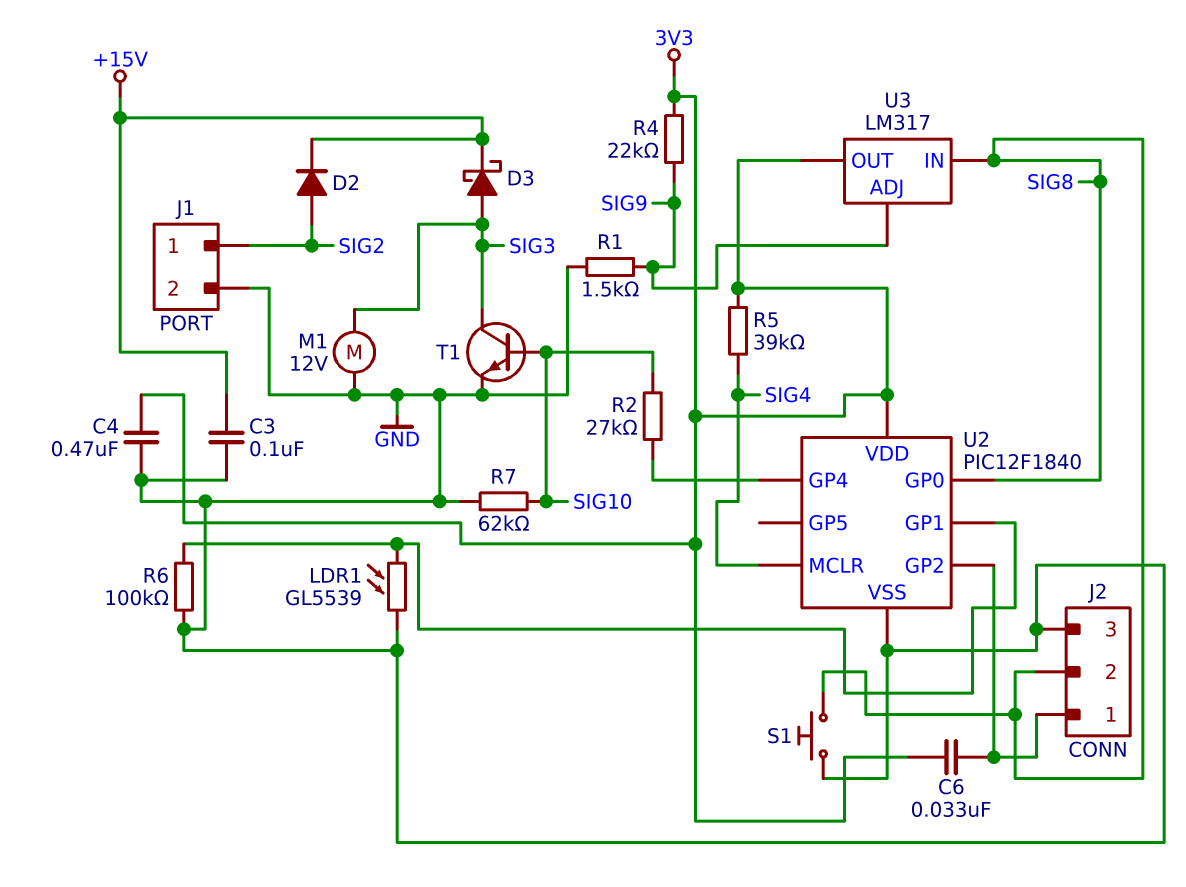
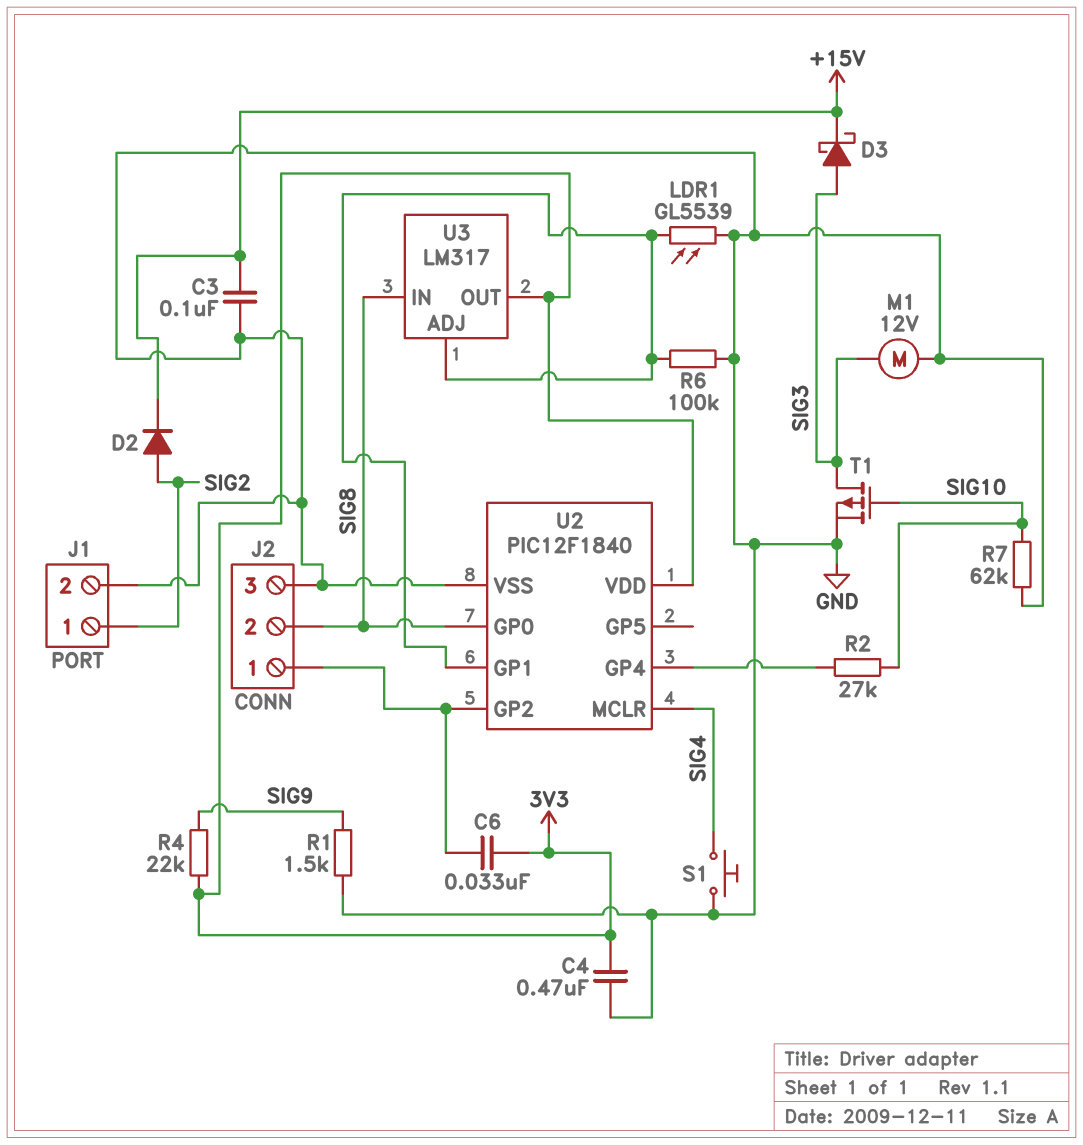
R5: 39k (3V3, SIG4) -> none
S1: button (GND, SIG8) -> button (GND, SIG4)
T1: NPN (B SIG10, C SIG3, E GND) -> PMOS (G SIG10, D SIG3, S GND)
U3 pin ADJ: SIG9 -> U2/GP1

